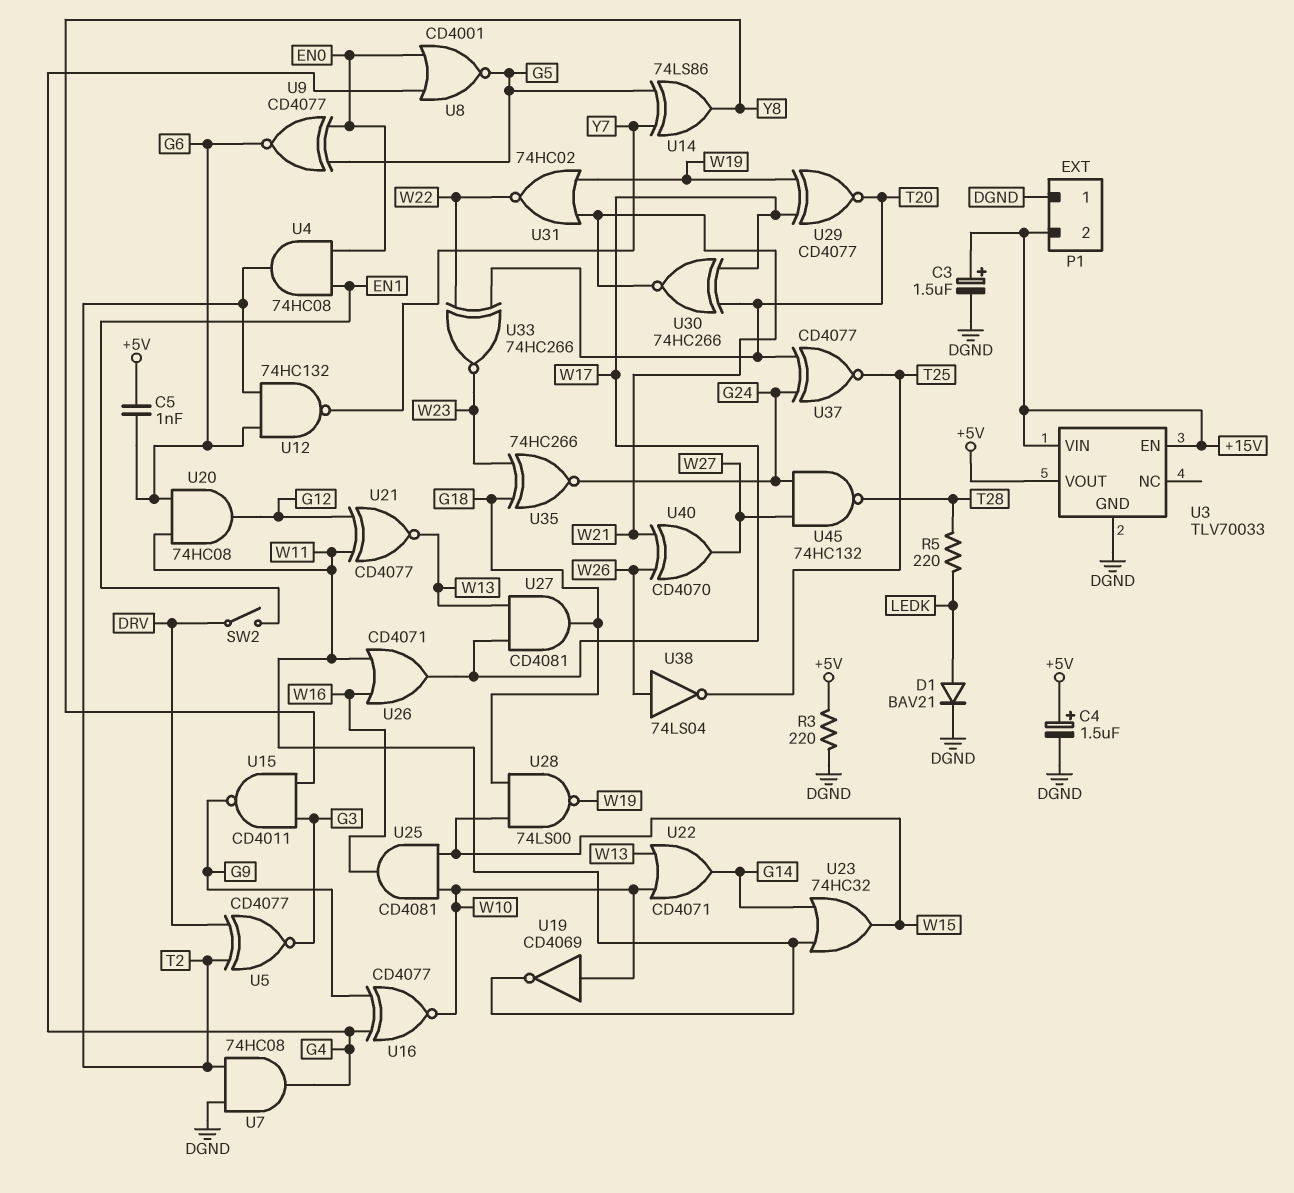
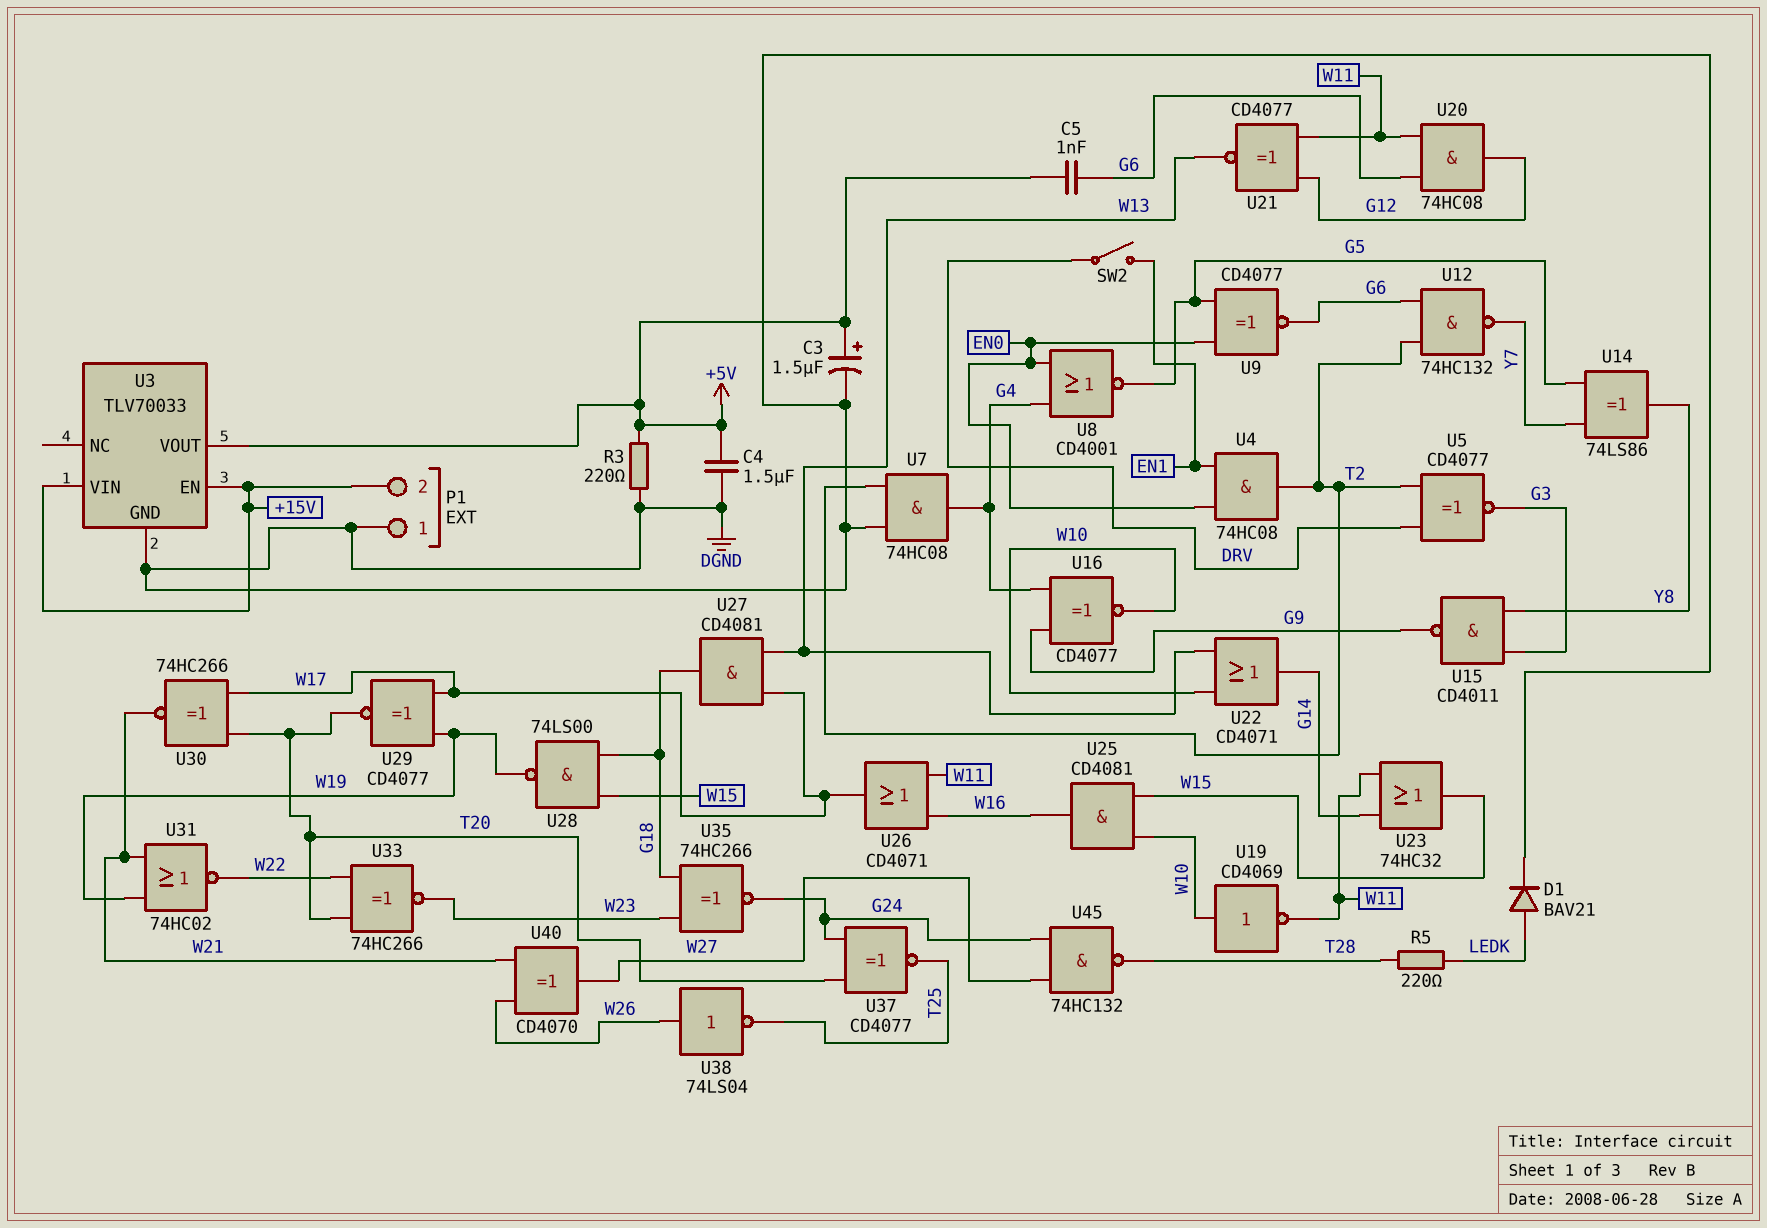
C3: 1.5uF (plus +15V, minus DGND) -> 1.5uF (plus +5V, minus DGND)
C4: 1.5uF (plus +5V, minus DGND) -> 1.5uF (+5V, DGND)

